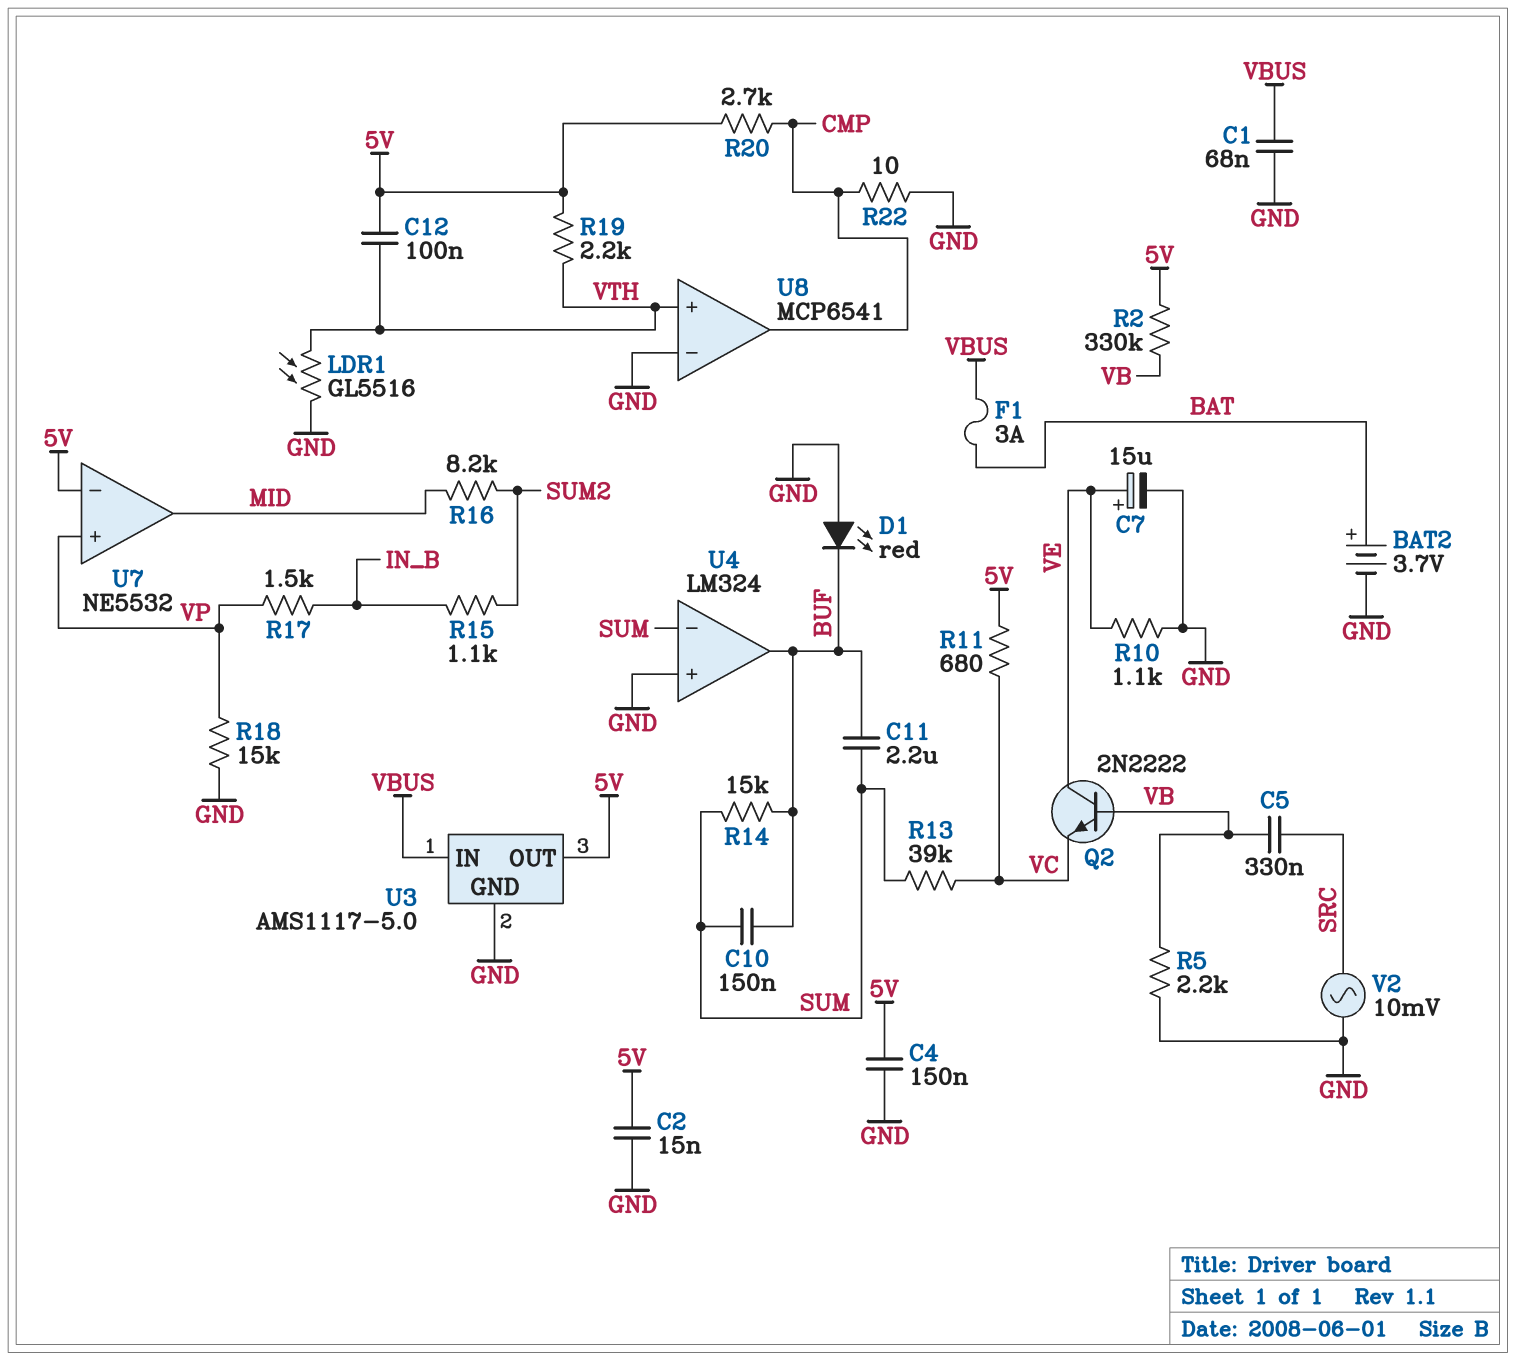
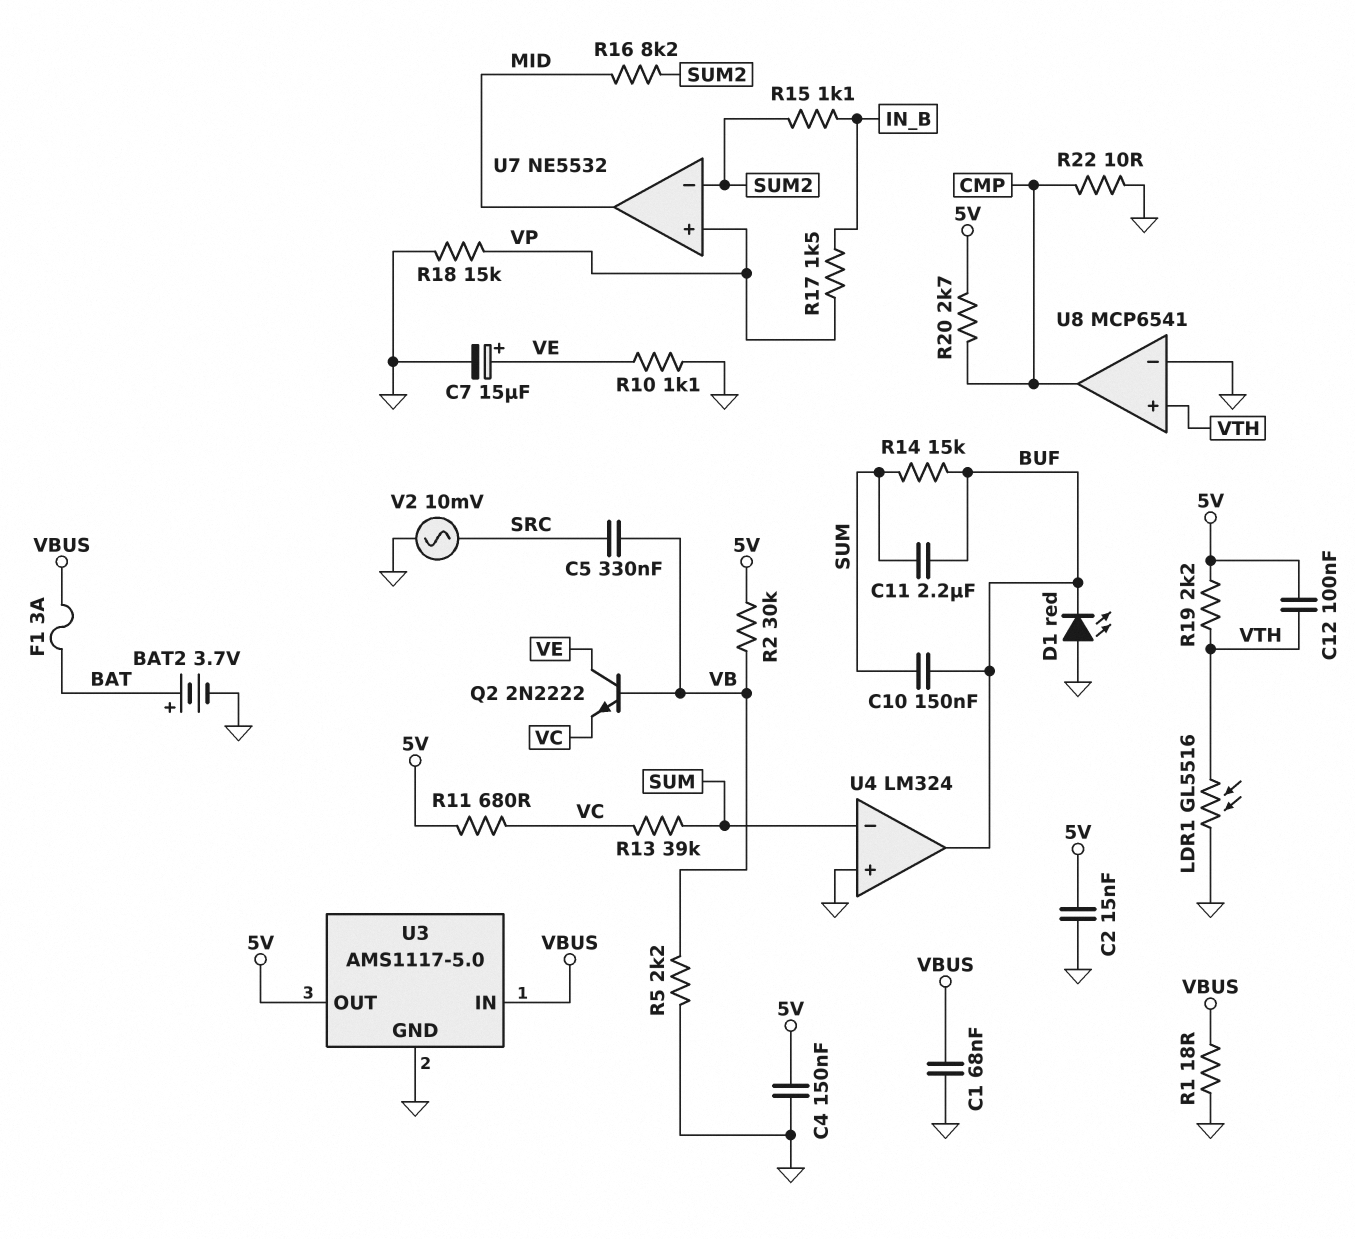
R1: none -> 18 (GND, VBUS)
R2: 330k (5V, VB) -> 30k (5V, VB)
U7 pin in-: 5V -> SUM2

